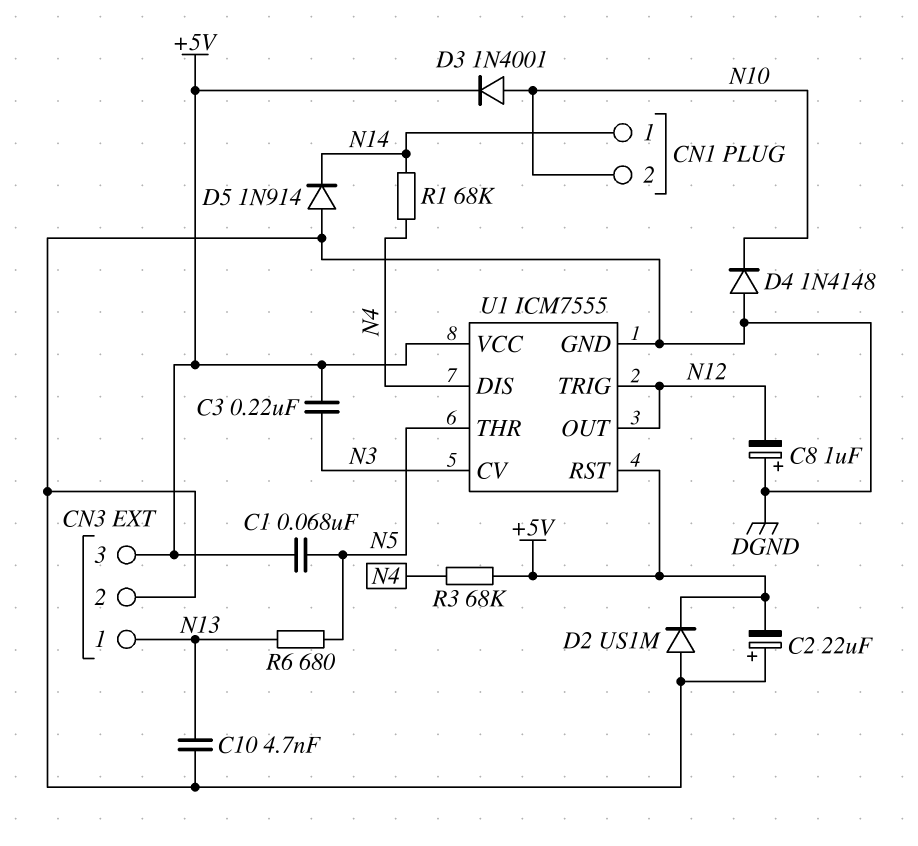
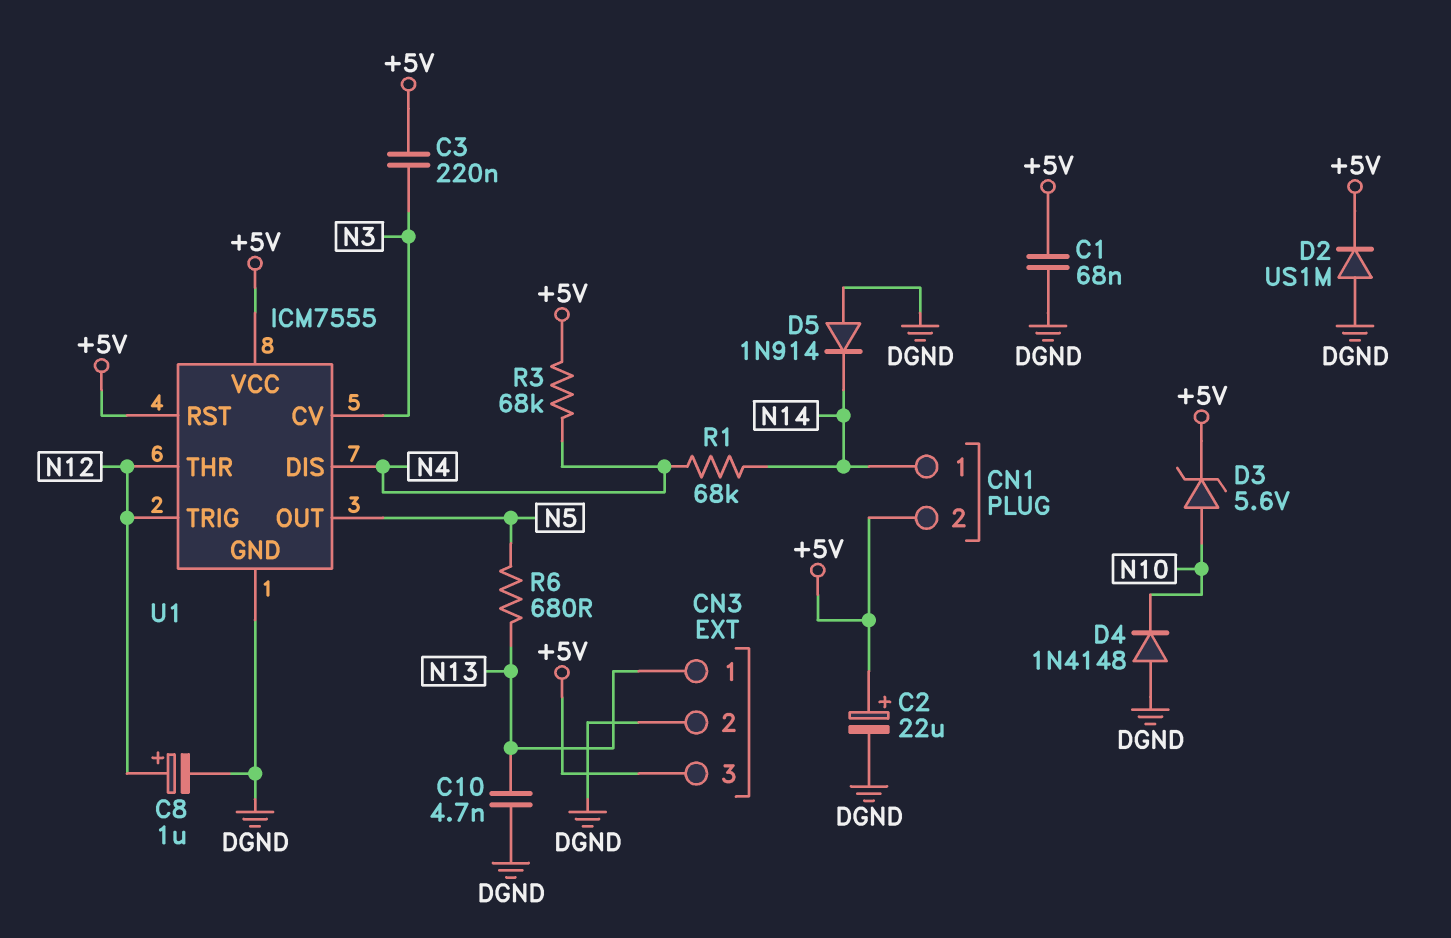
C1: 68nF (+5V, N5) -> 68nF (+5V, DGND)
C2: 22uF (plus DGND, minus +5V) -> 22uF (plus +5V, minus DGND)
C8: 1uF (plus DGND, minus N12) -> 1uF (plus N12, minus DGND)
CN1 pin 2: N10 -> +5V
D3: diode 1N4001 (A N10, K +5V) -> zener 5.6V (A N10, K +5V)
U1 pin OUT: N12 -> N5
U1 pin THR: N5 -> N12

